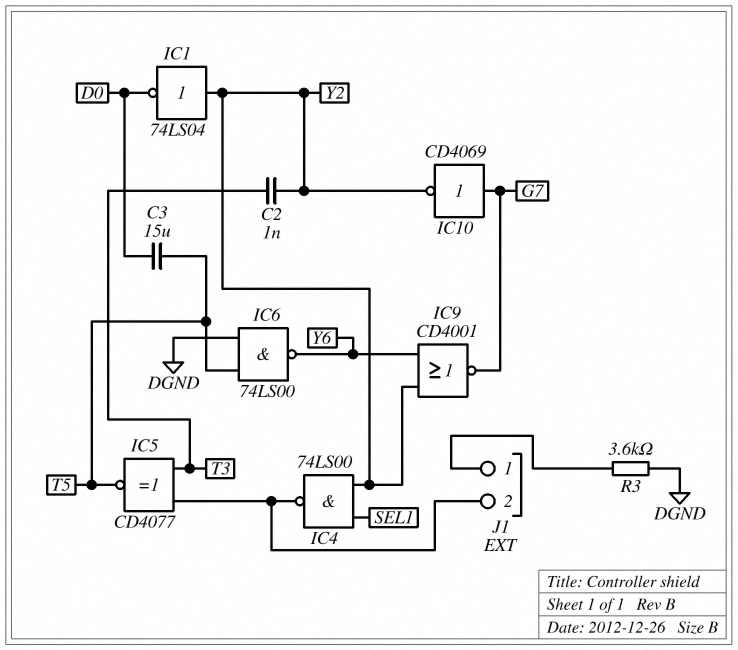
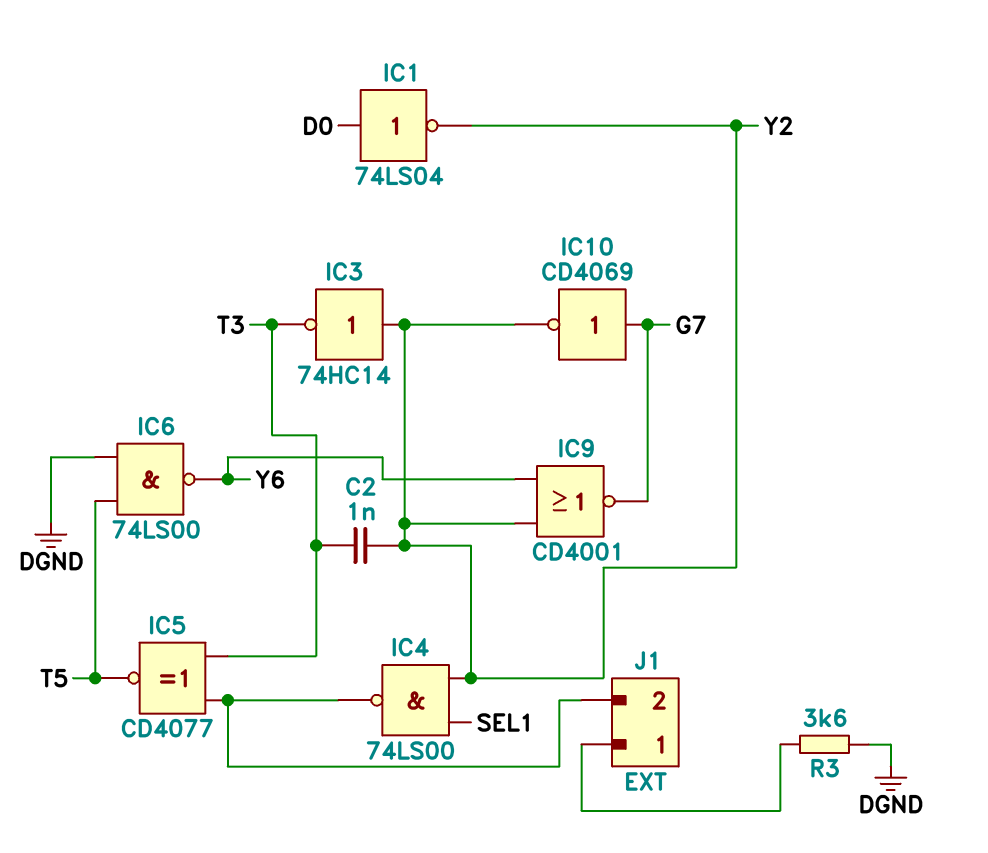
C3: 15uF (D0, T5) -> none
IC1: NOT 74LS04 (in Y2, out D0) -> NOT 74LS04 (in D0, out Y2)
IC3: none -> NOT 74HC14 (in Y2, out T3)

